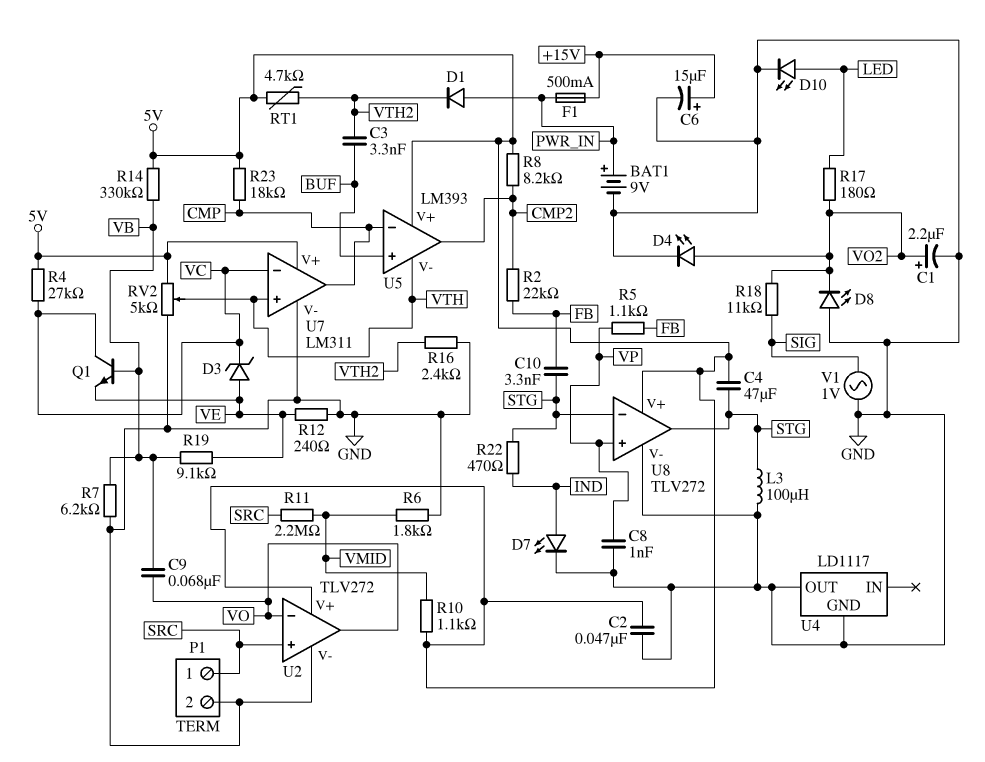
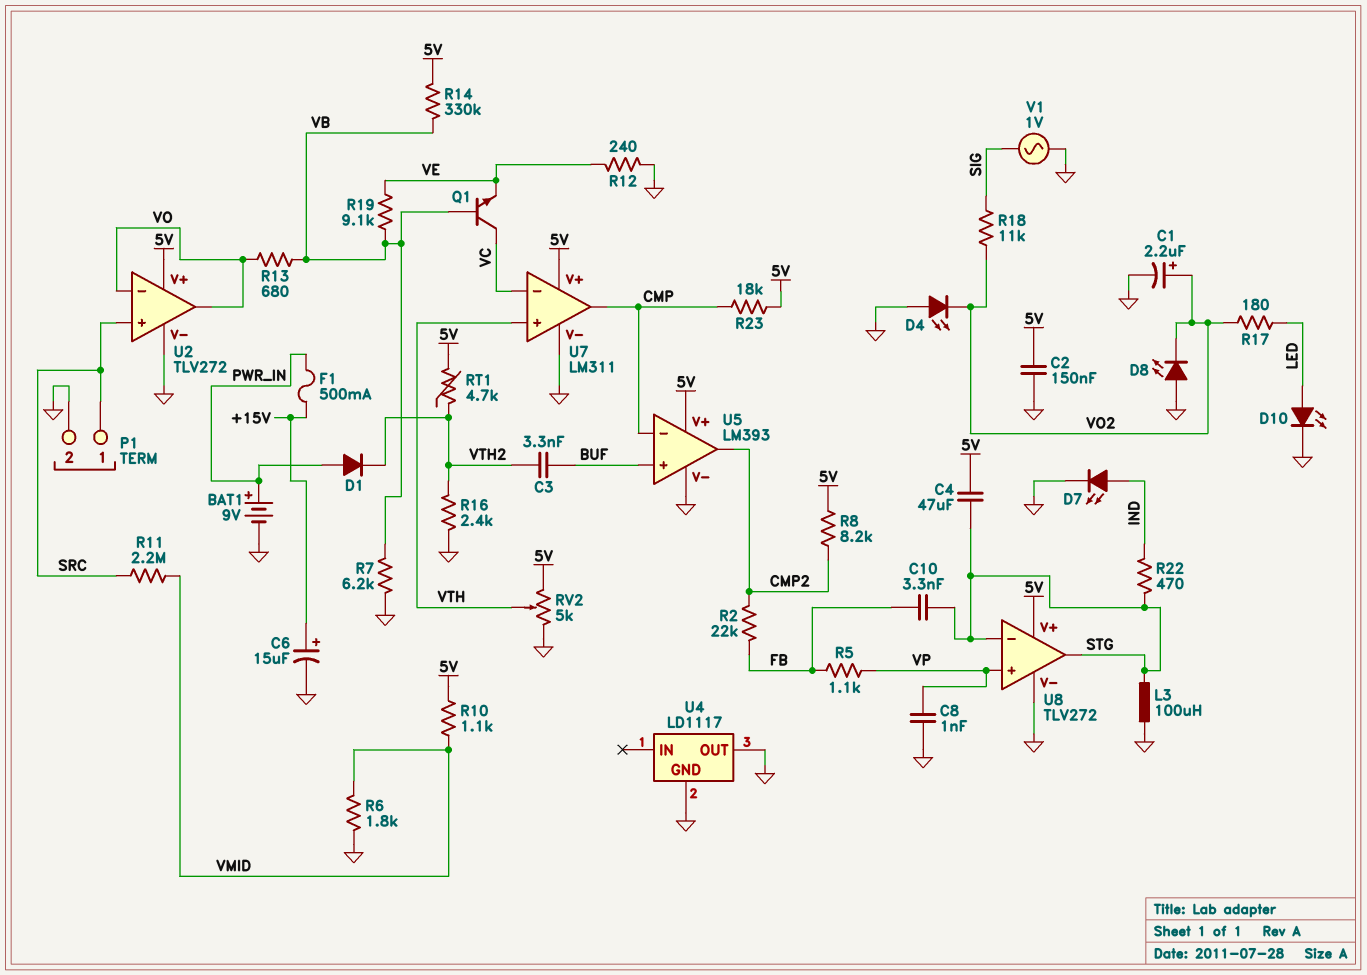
C2: 47nF (5V, GND) -> 150nF (5V, GND)
C9: 68nF (VB, VO) -> none
D3: zener (A VE, K VC) -> none
D4: LED (A VO2, K GND) -> LED (A GND, K VO2)
R4: 27k (5V, VC) -> none
R13: none -> 680 (VB, VO)
U5 pin V-: VTH -> GND

